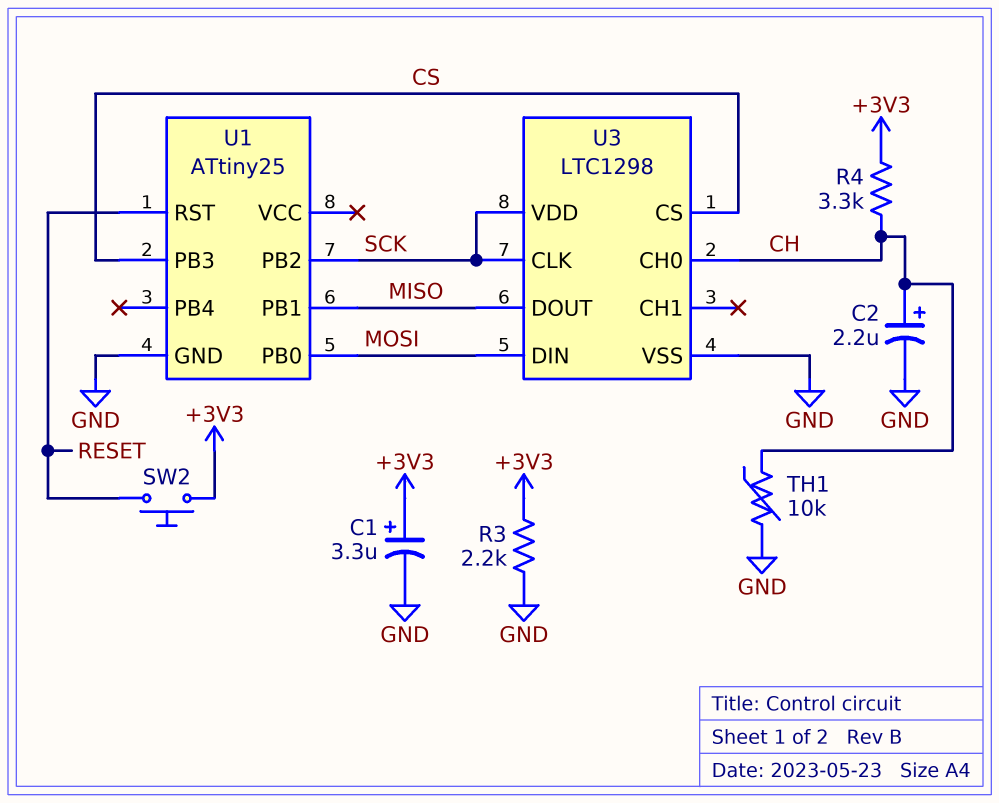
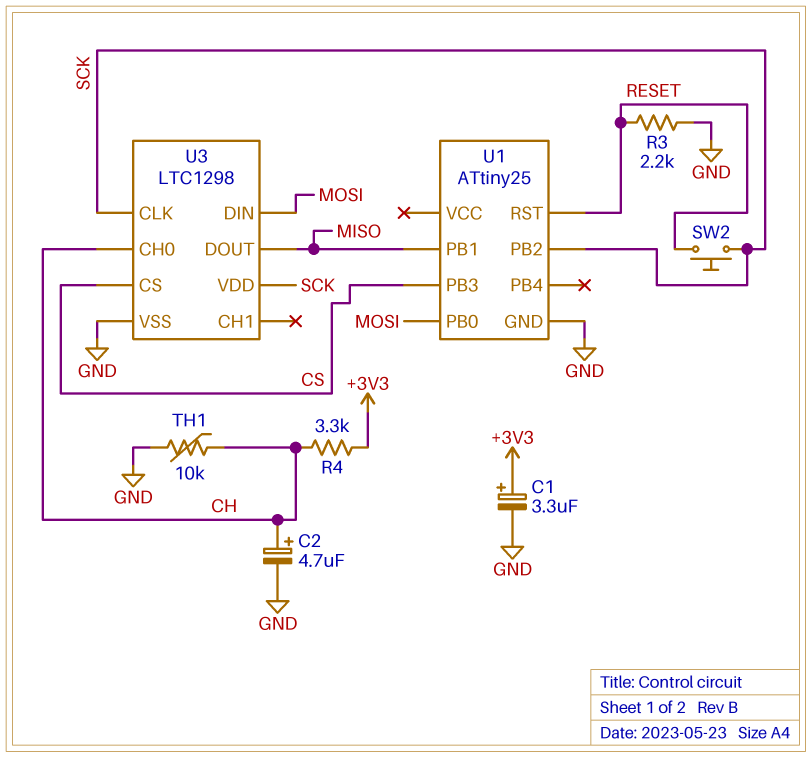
C2: 2.2uF (plus CH, minus GND) -> 4.7uF (plus CH, minus GND)
R3: 2.2k (+3V3, GND) -> 2.2k (GND, RESET)
SW2: button (+3V3, RESET) -> button (RESET, SCK)

